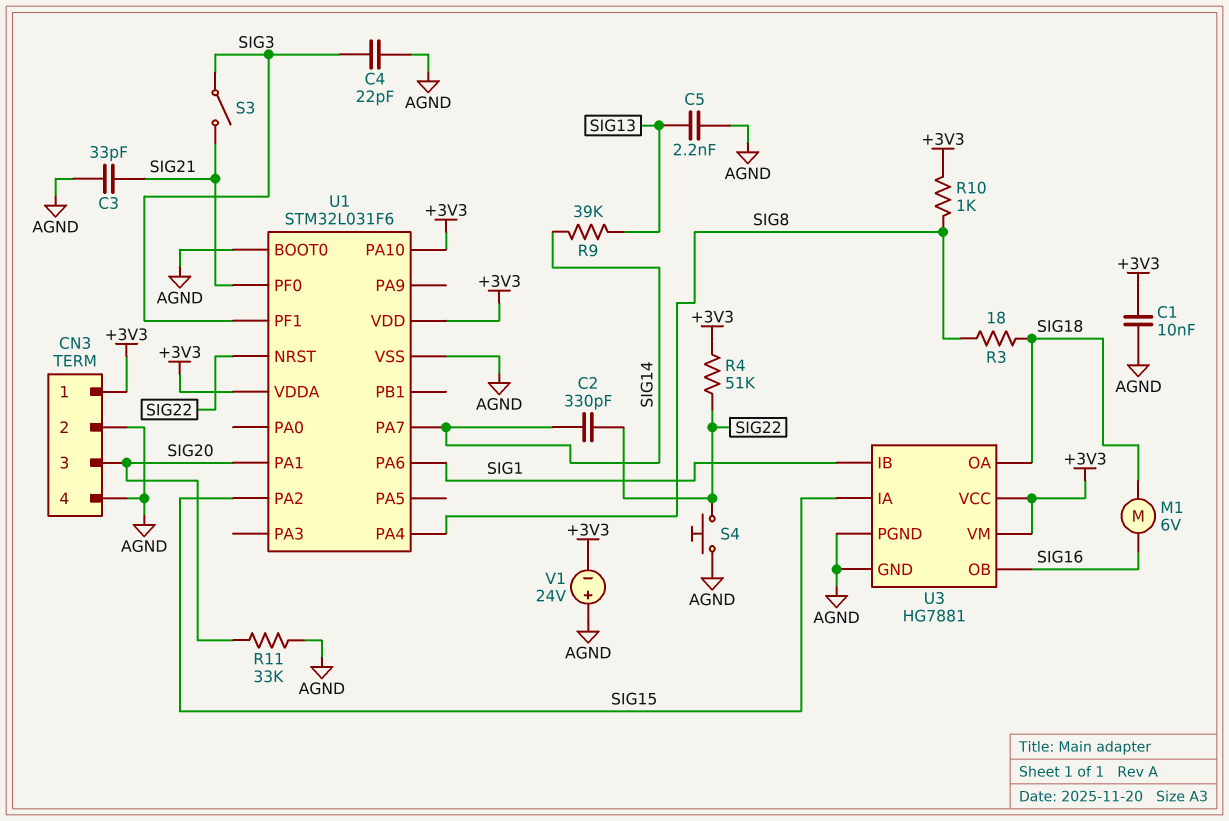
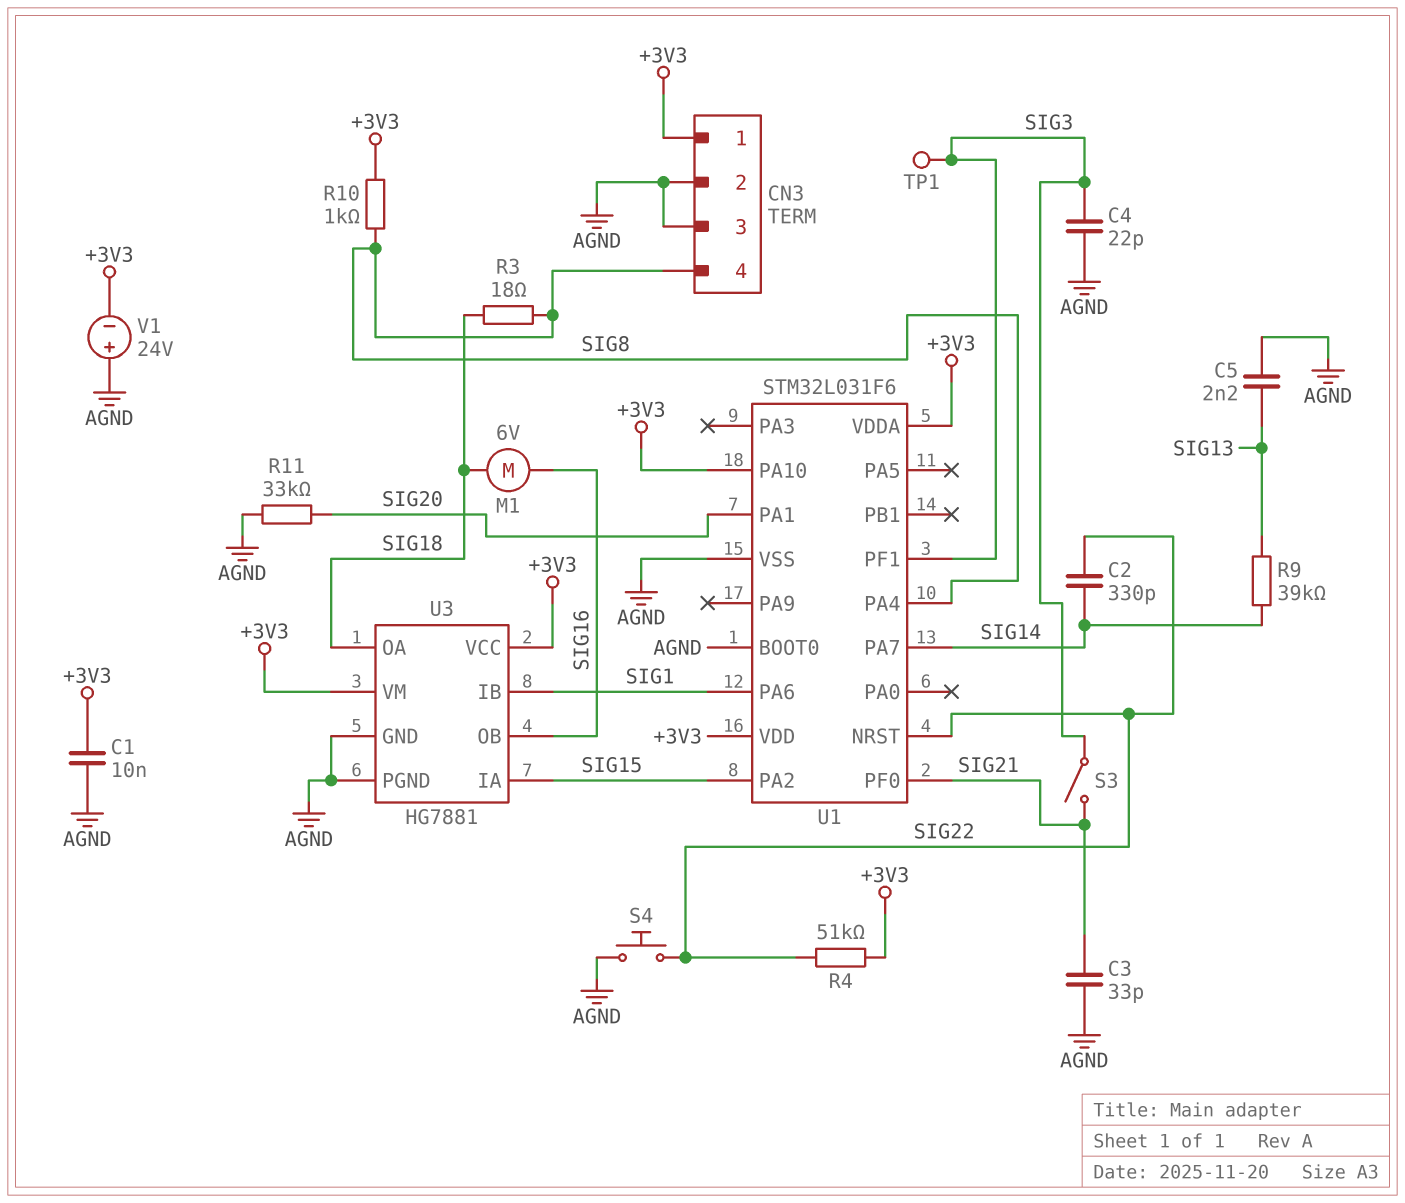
CN3 pin 3: SIG20 -> AGND
CN3 pin 4: AGND -> SIG8
TP1: none -> test point (SIG3)

